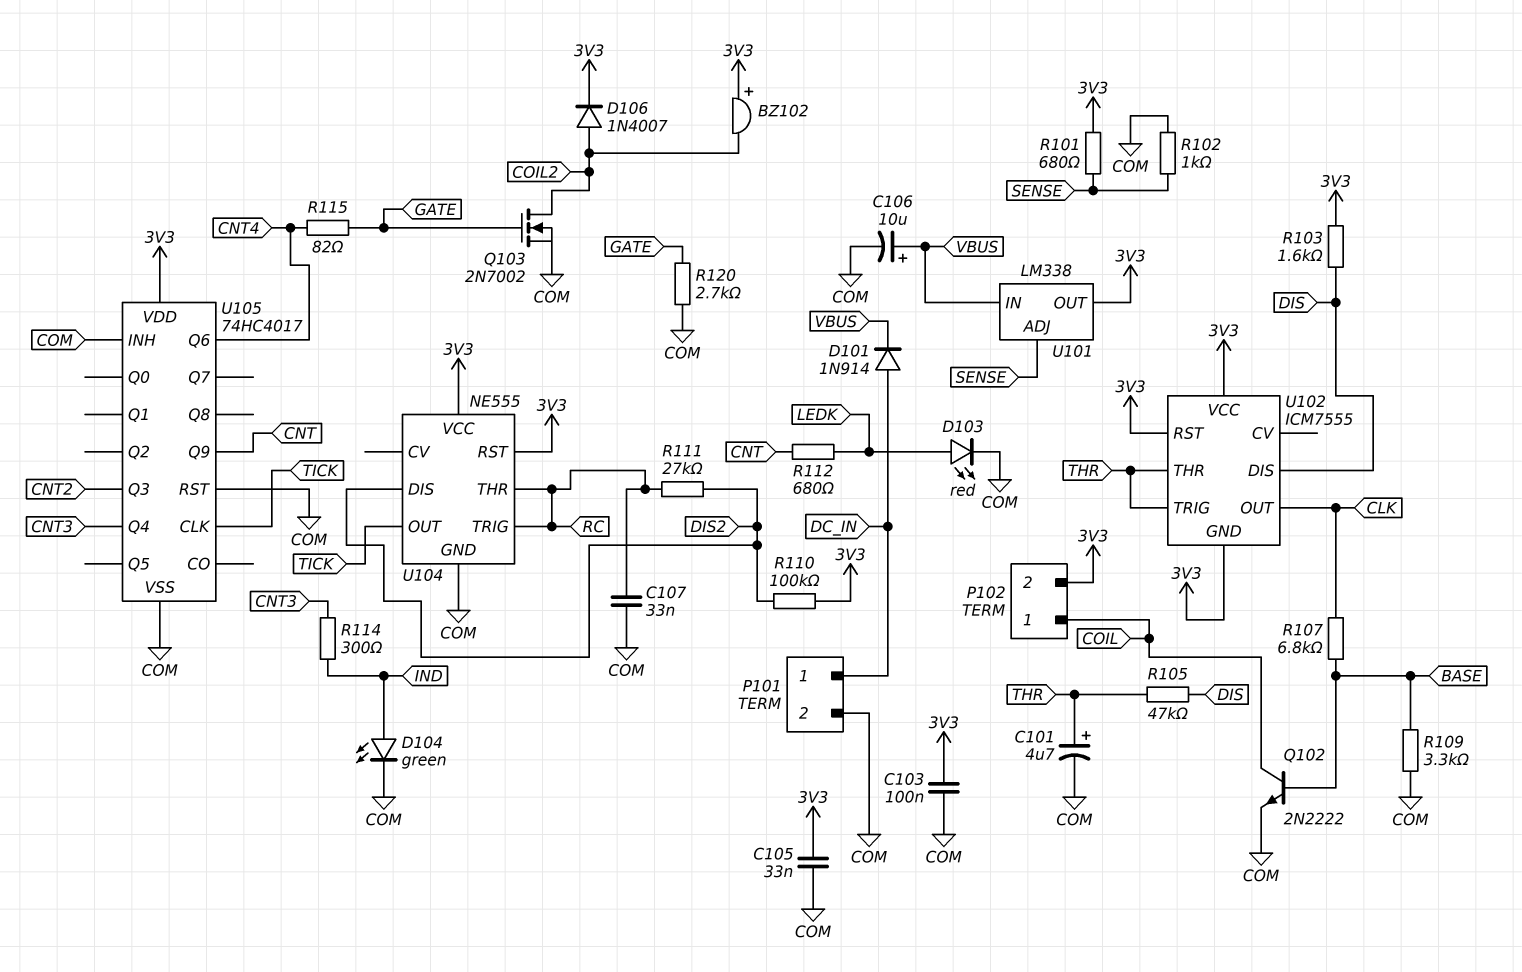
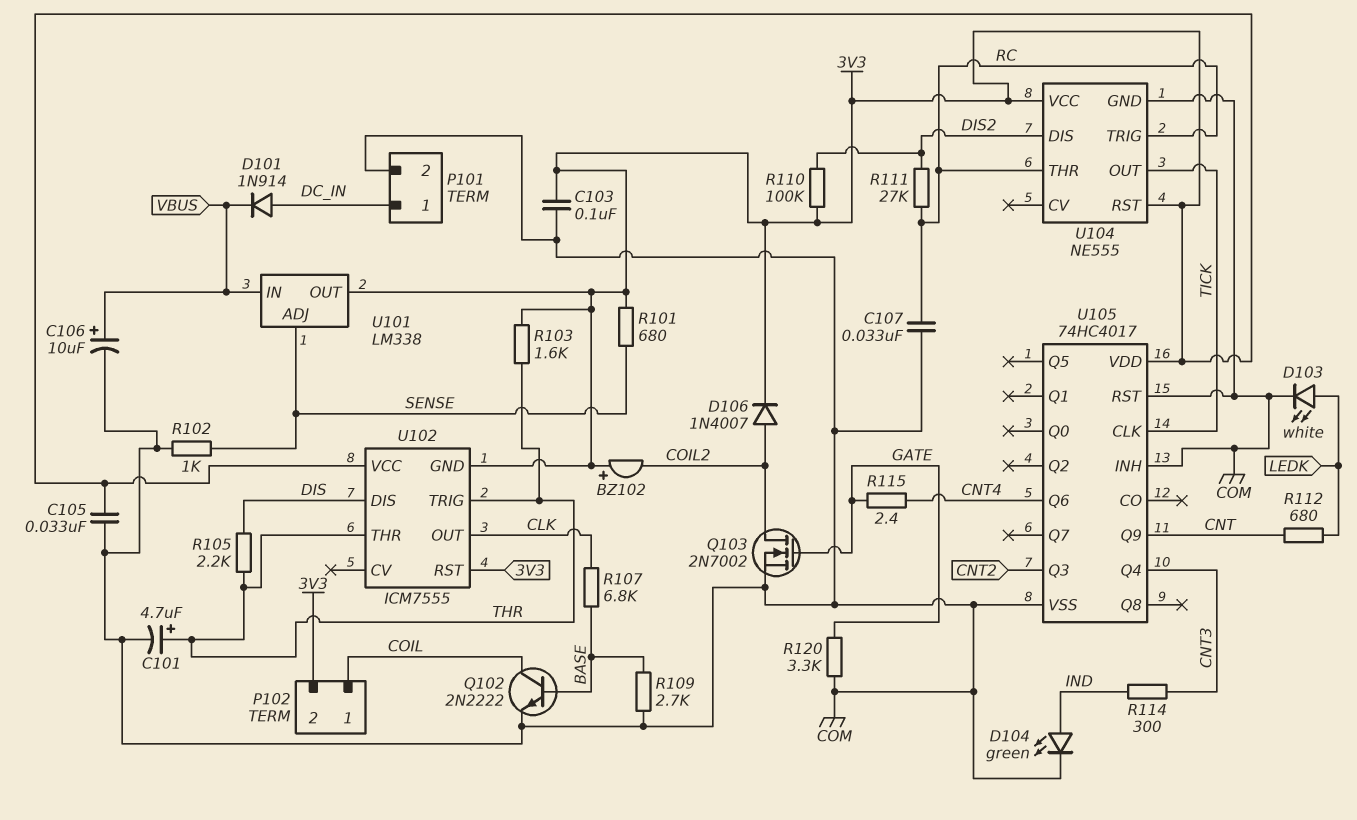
D103: LED red (A LEDK, K COM) -> LED white (A LEDK, K COM)
R103: 1.6k (3V3, DIS) -> 1.6k (3V3, THR)
R105: 47k (DIS, THR) -> 2.2k (DIS, THR)
R109: 3.3k (BASE, COM) -> 2.7k (BASE, COM)
R115: 82 (CNT4, GATE) -> 2.4 (CNT4, GATE)
R120: 2.7k (COM, GATE) -> 3.3k (COM, GATE)

